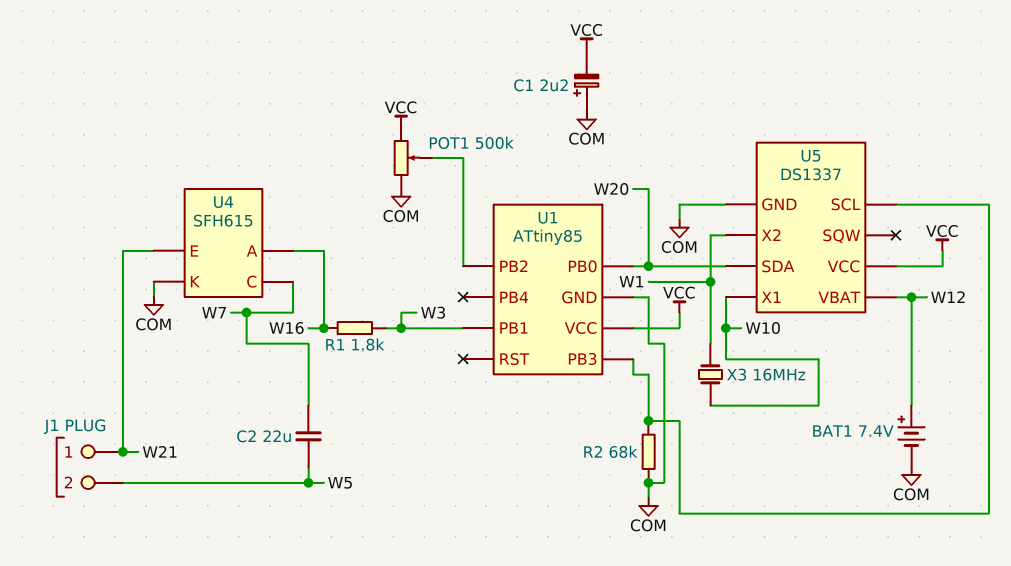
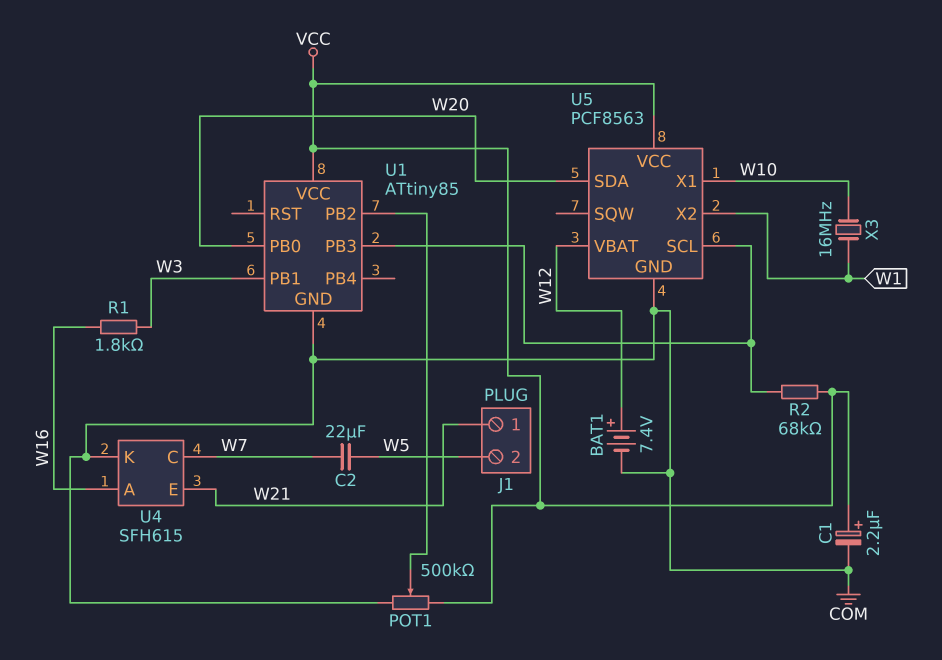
C1: 2.2uF (plus COM, minus VCC) -> 2.2uF (plus VCC, minus COM)
R2: 68k (COM, U1/PB3) -> 68k (U1/PB3, VCC)
U5: DS1337 -> PCF8563

